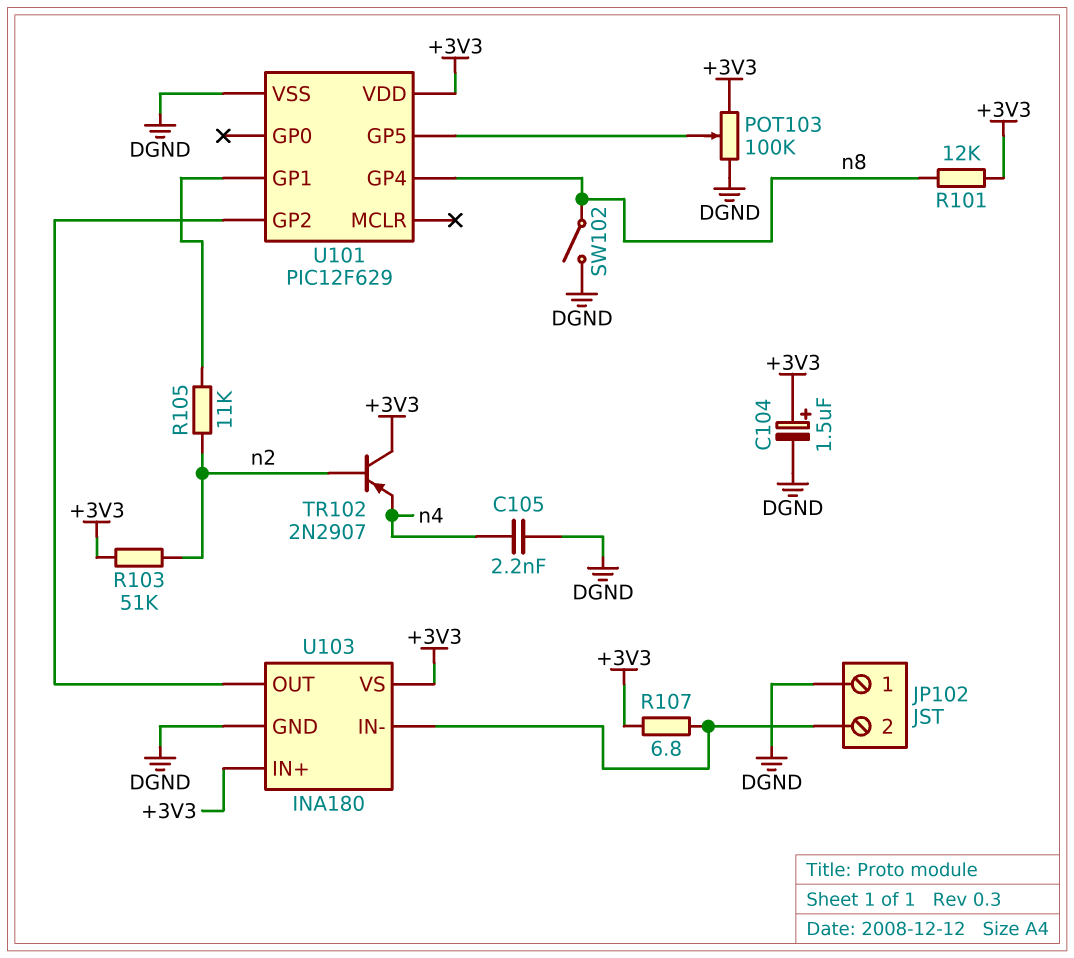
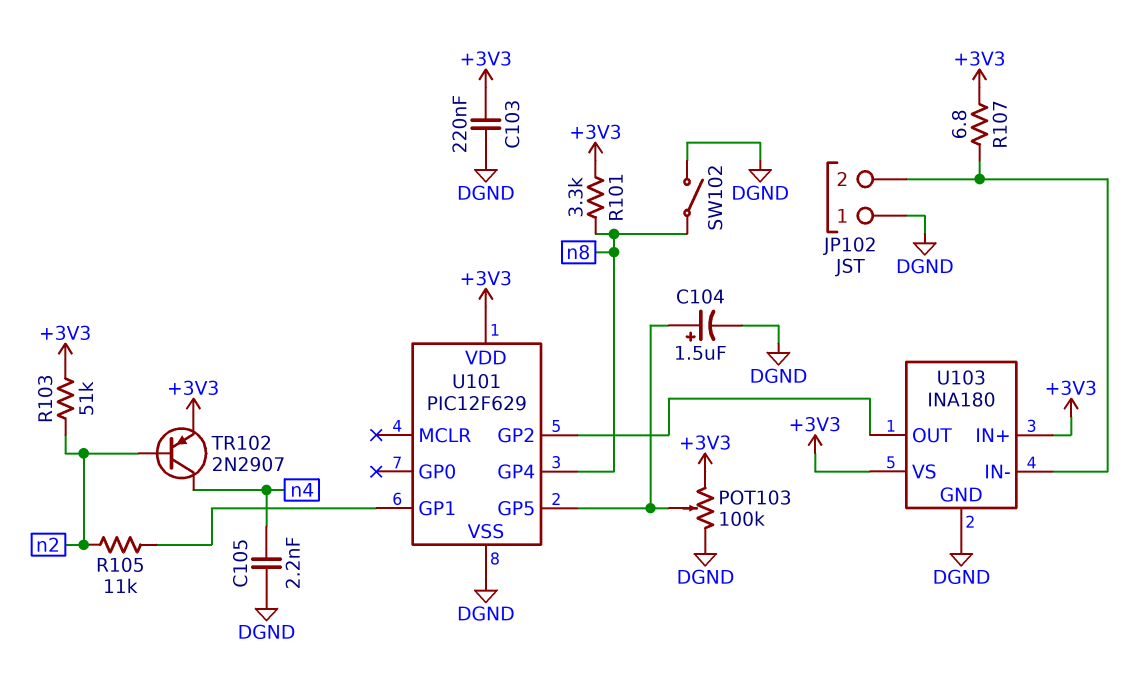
C103: none -> 220nF (+3V3, DGND)
C104: 1.5uF (plus +3V3, minus DGND) -> 1.5uF (plus U101/GP5, minus DGND)
R101: 12k (+3V3, n8) -> 3.3k (+3V3, n8)
TR102: PNP 2N2907 (B n2, C +3V3, E n4) -> PNP 2N2907 (B n2, C n4, E +3V3)

